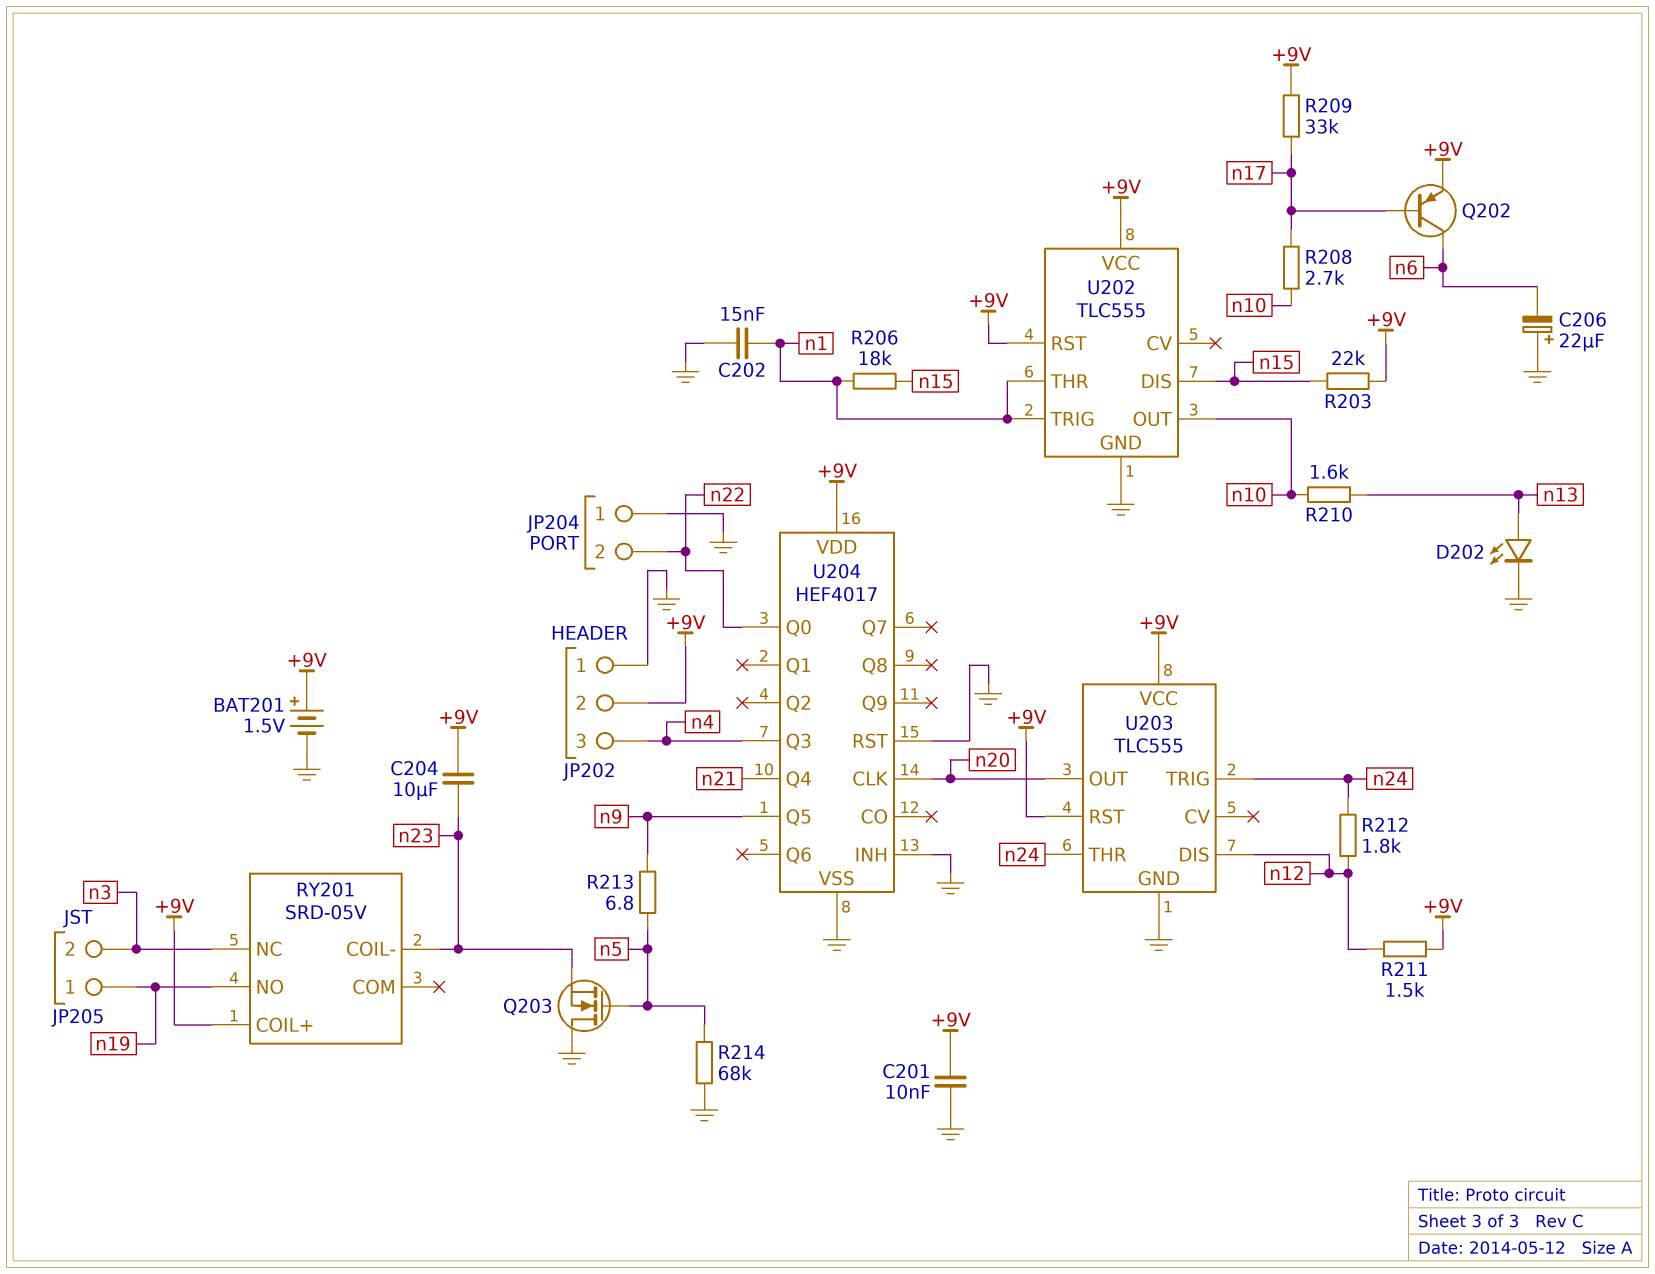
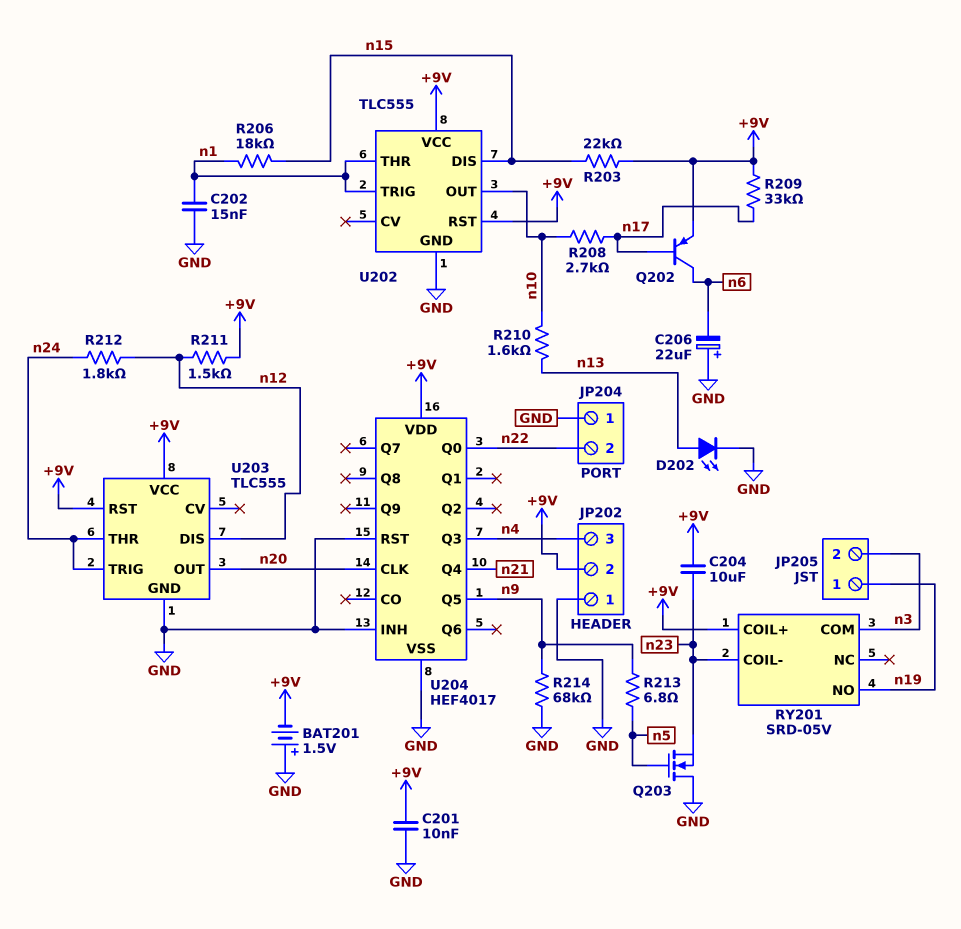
BAT201: 1.5V (plus +9V, minus GND) -> 1.5V (plus GND, minus +9V)
R214: 68k (GND, n5) -> 68k (GND, n9)
RY201 pin COM: none -> n3
RY201 pin NC: n3 -> none

